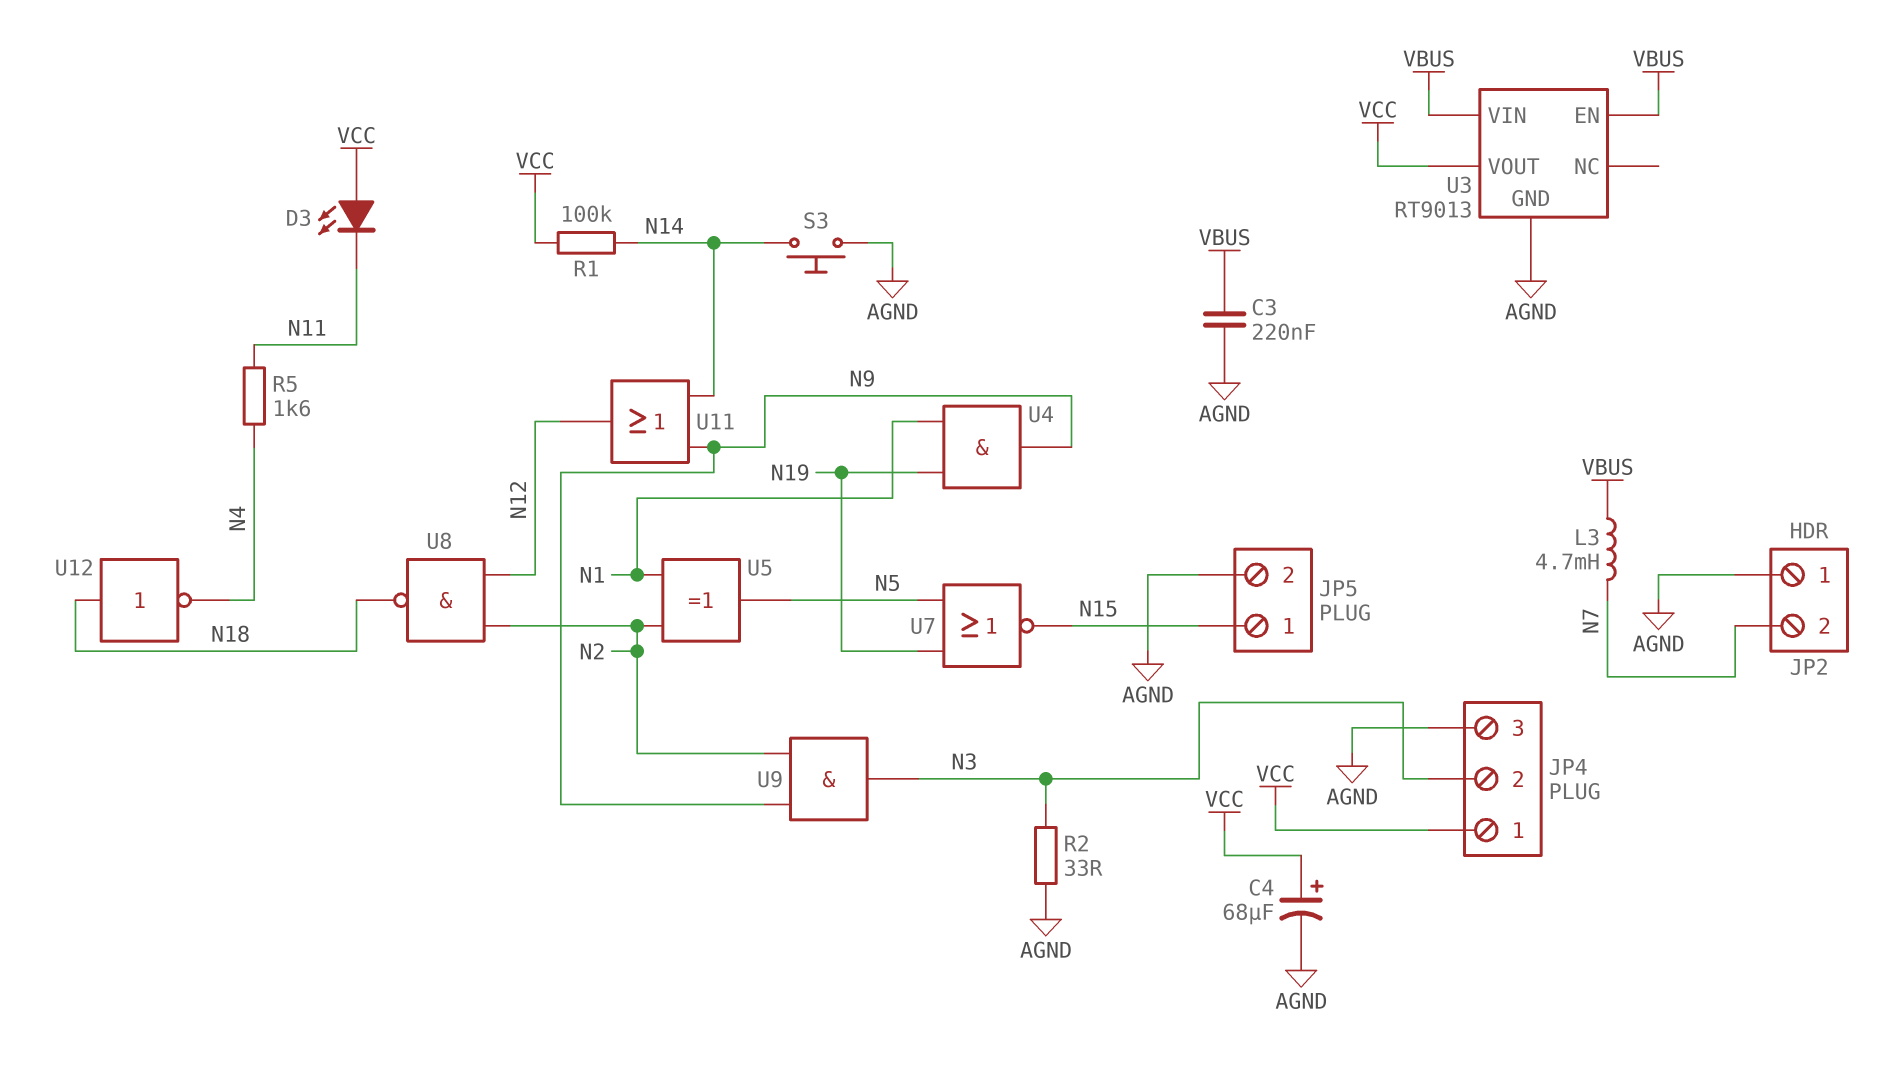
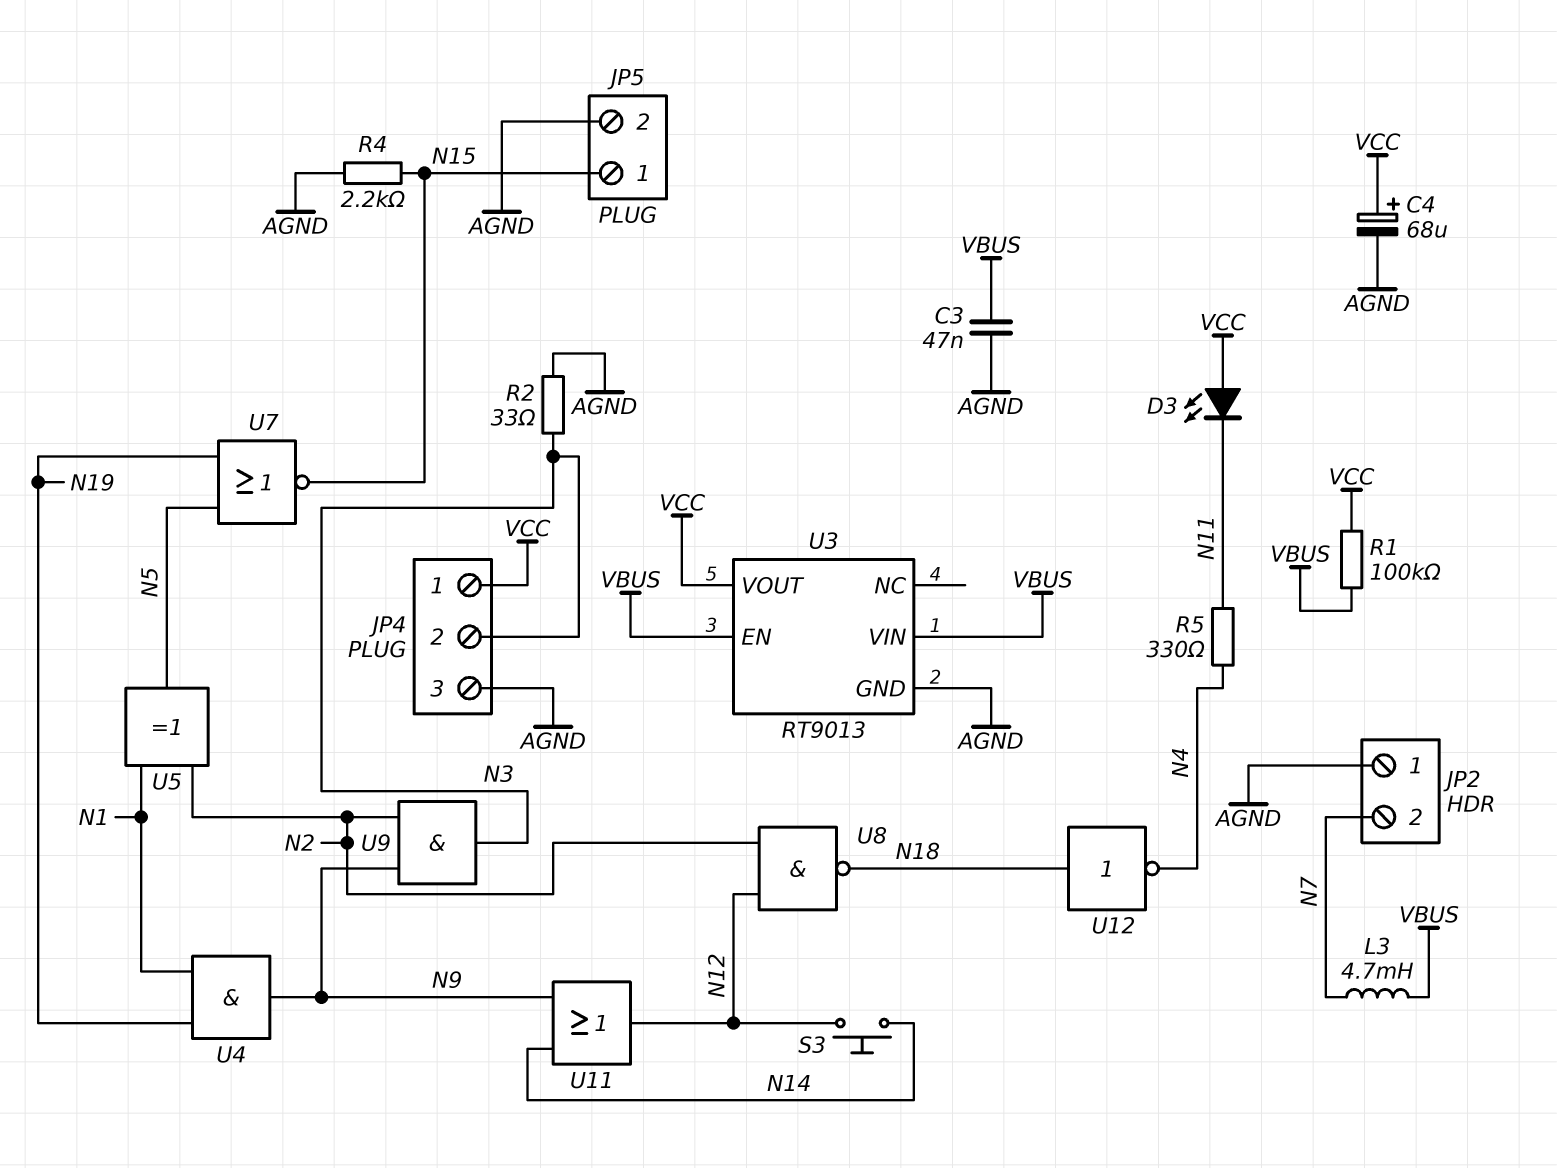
C3: 220nF (AGND, VBUS) -> 47nF (AGND, VBUS)
R1: 100k (N14, VCC) -> 100k (VBUS, VCC)
R4: none -> 2.2k (AGND, N15)
R5: 1.6k (N4, N11) -> 330 (N4, N11)
S3: button (AGND, N14) -> button (N12, N14)

